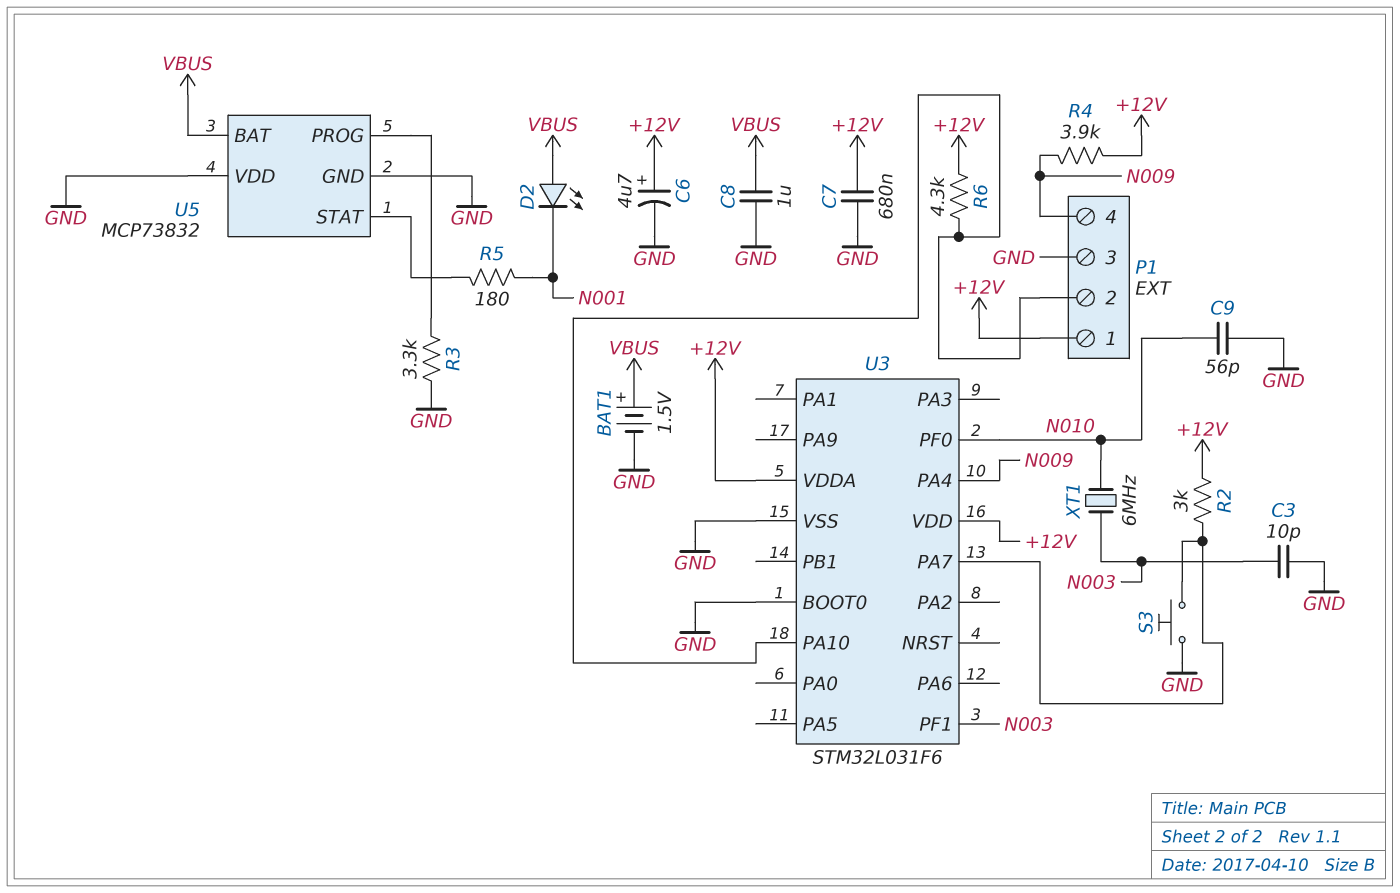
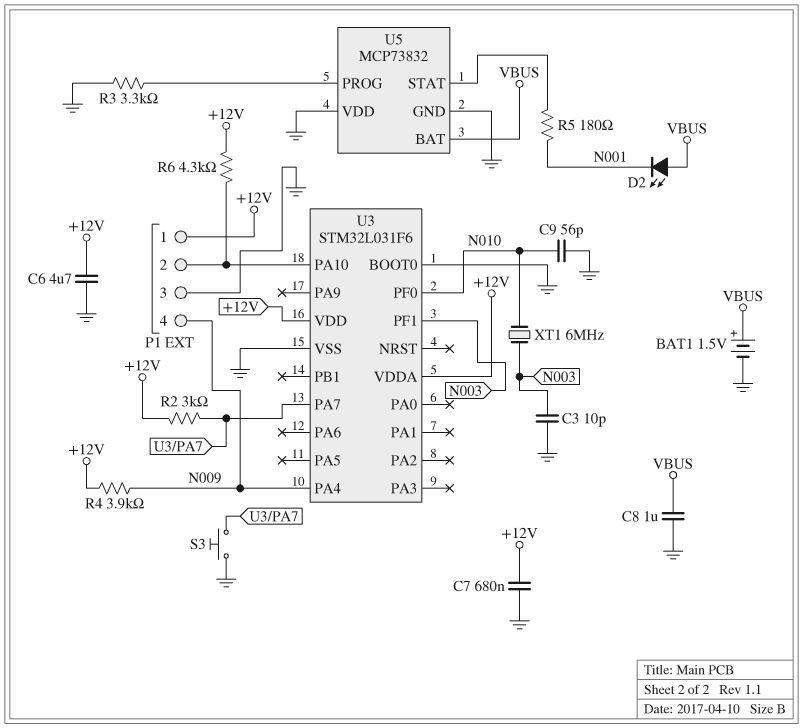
C6: 4.7uF (plus +12V, minus GND) -> 4.7uF (+12V, GND)

